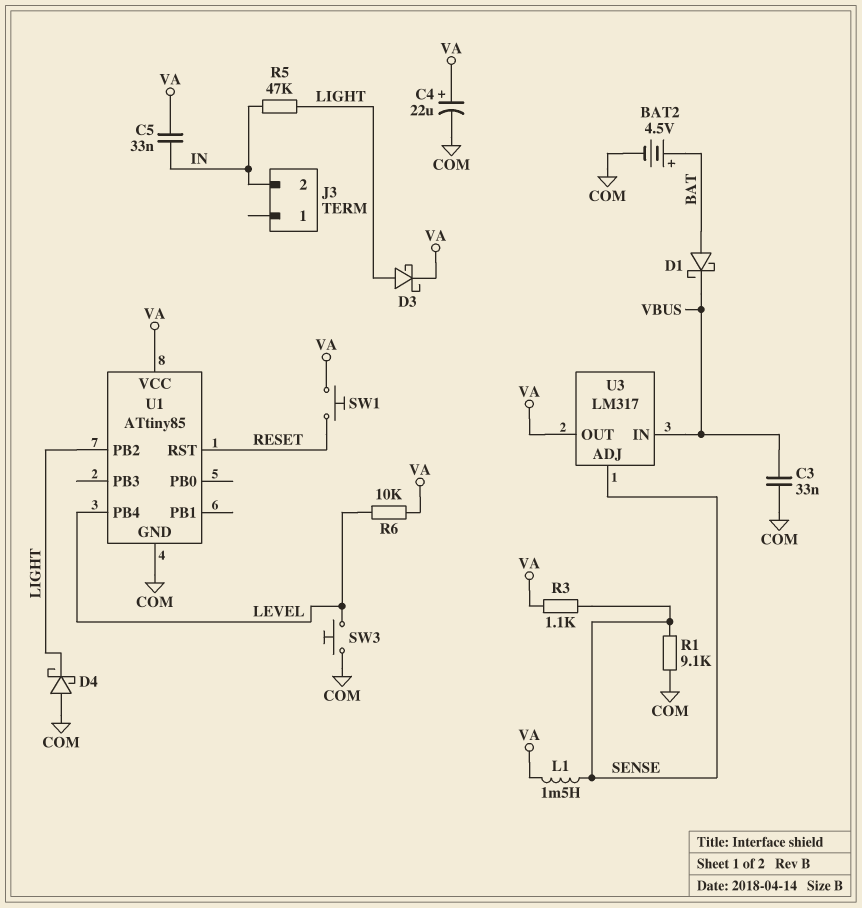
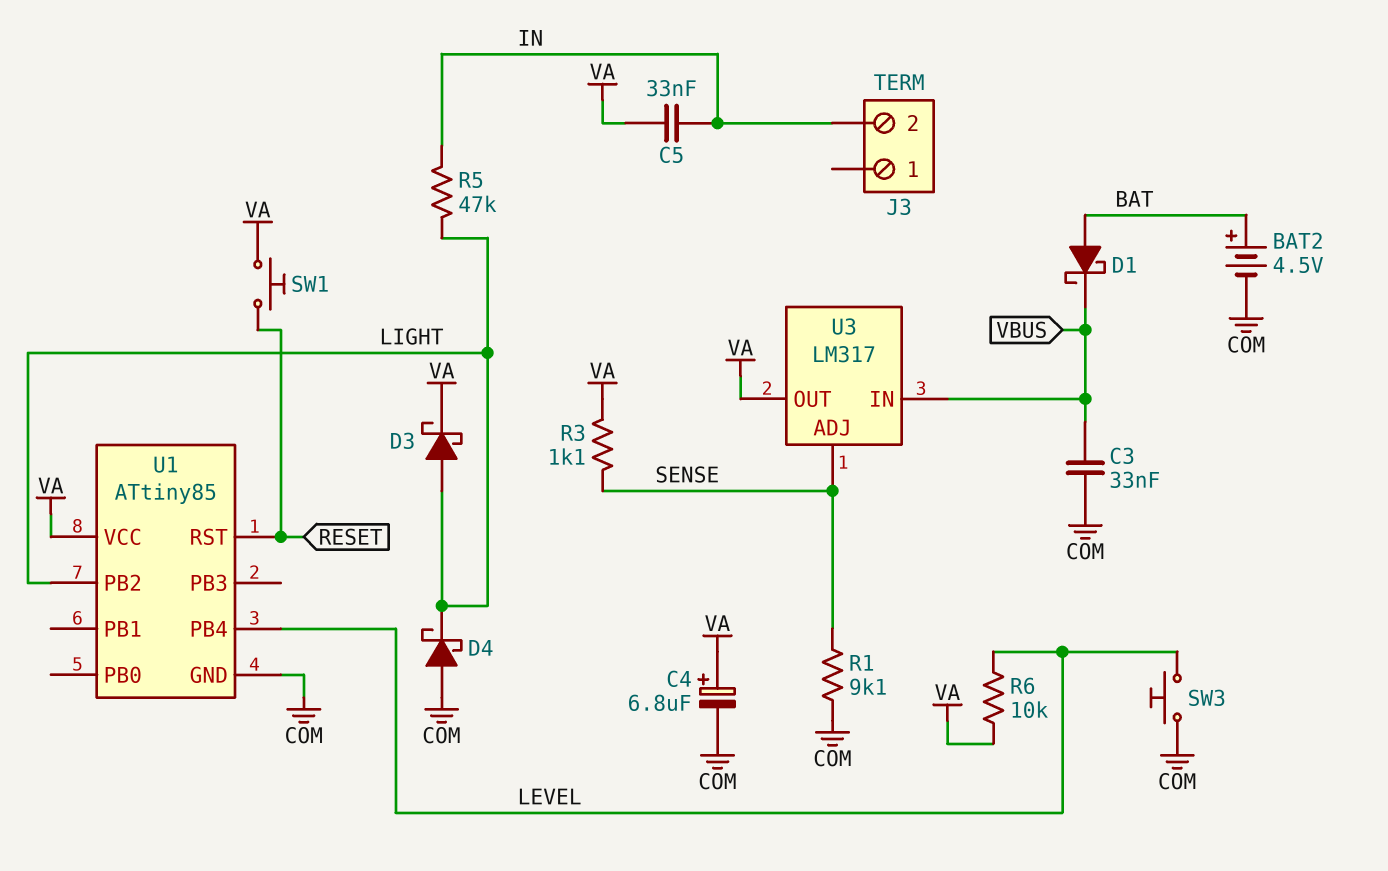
C4: 22uF (plus VA, minus COM) -> 6.8uF (plus VA, minus COM)
L1: 1.5mH (SENSE, VA) -> none

